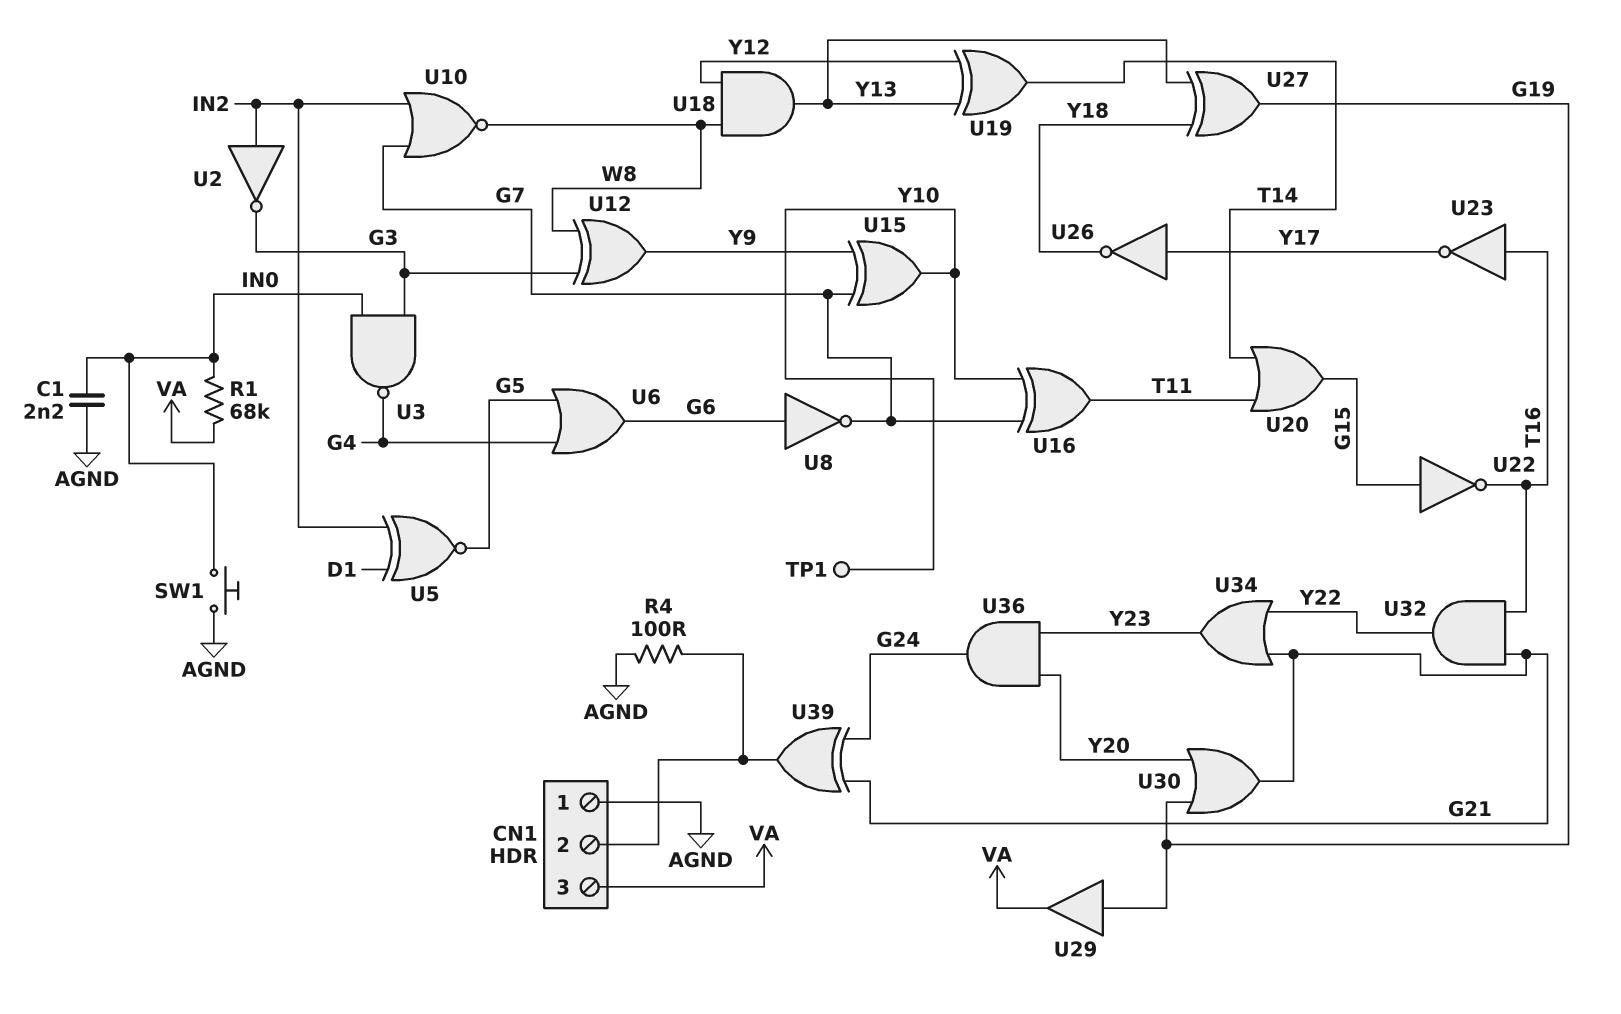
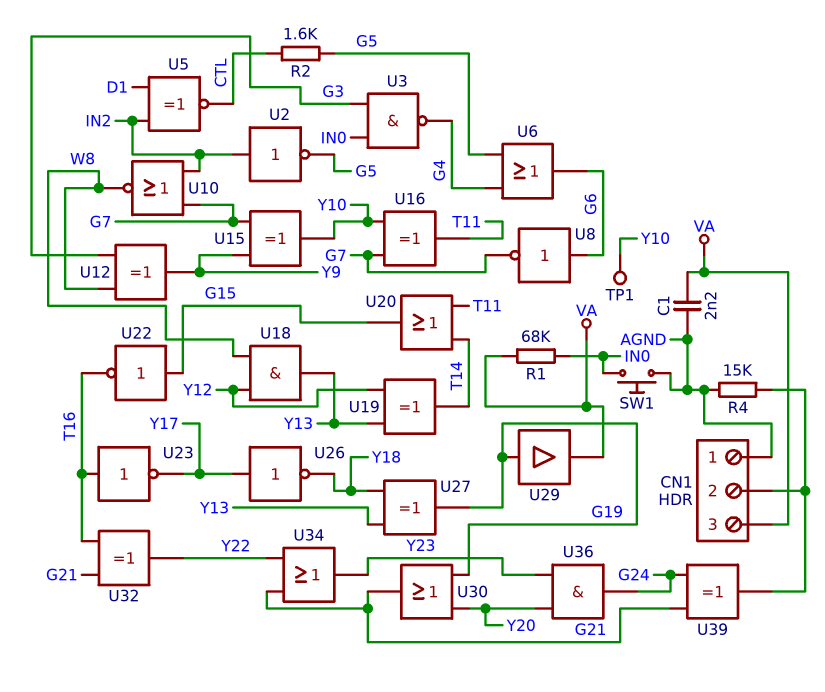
C1: 2.2nF (AGND, IN0) -> 2.2nF (AGND, VA)
R2: none -> 1.6k (CTL, G5)
R4: 100 (AGND, CN1/2) -> 15k (AGND, CN1/2)
U2: NOT (in IN2, out G3) -> NOT (in IN2, out G5)
U5: XNOR (in D1, in IN2, out G5) -> XNOR (in D1, in IN2, out CTL)
U32: AND (in G21, in T16, out Y22) -> XOR (in G21, in T16, out Y22)

